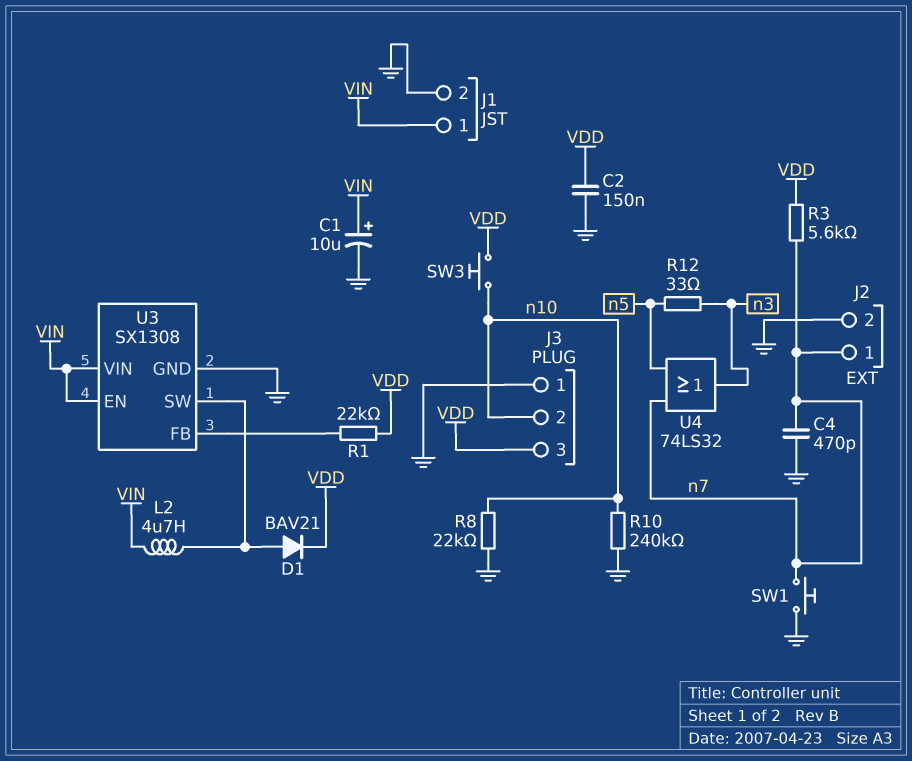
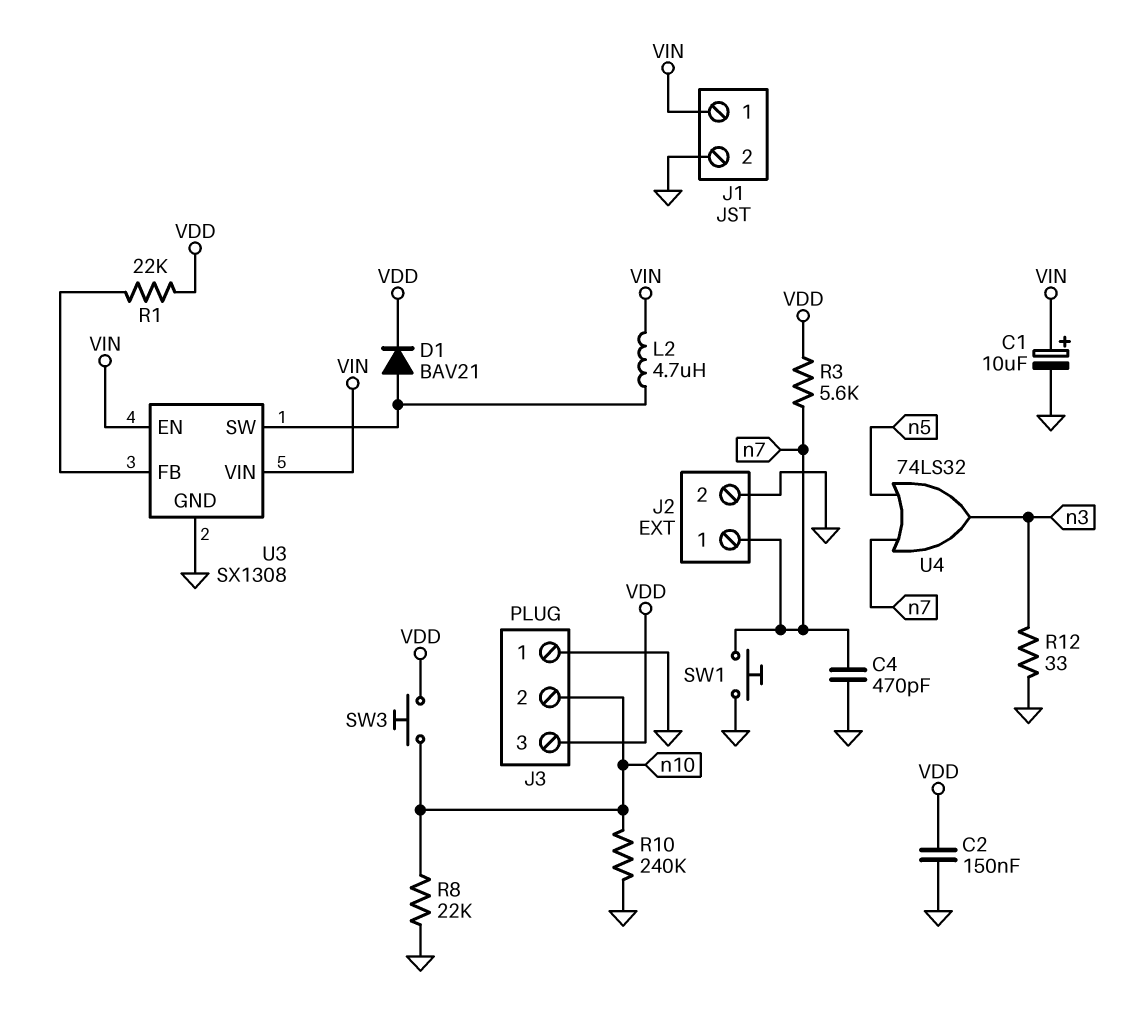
R12: 33 (n3, n5) -> 33 (GND, n3)

